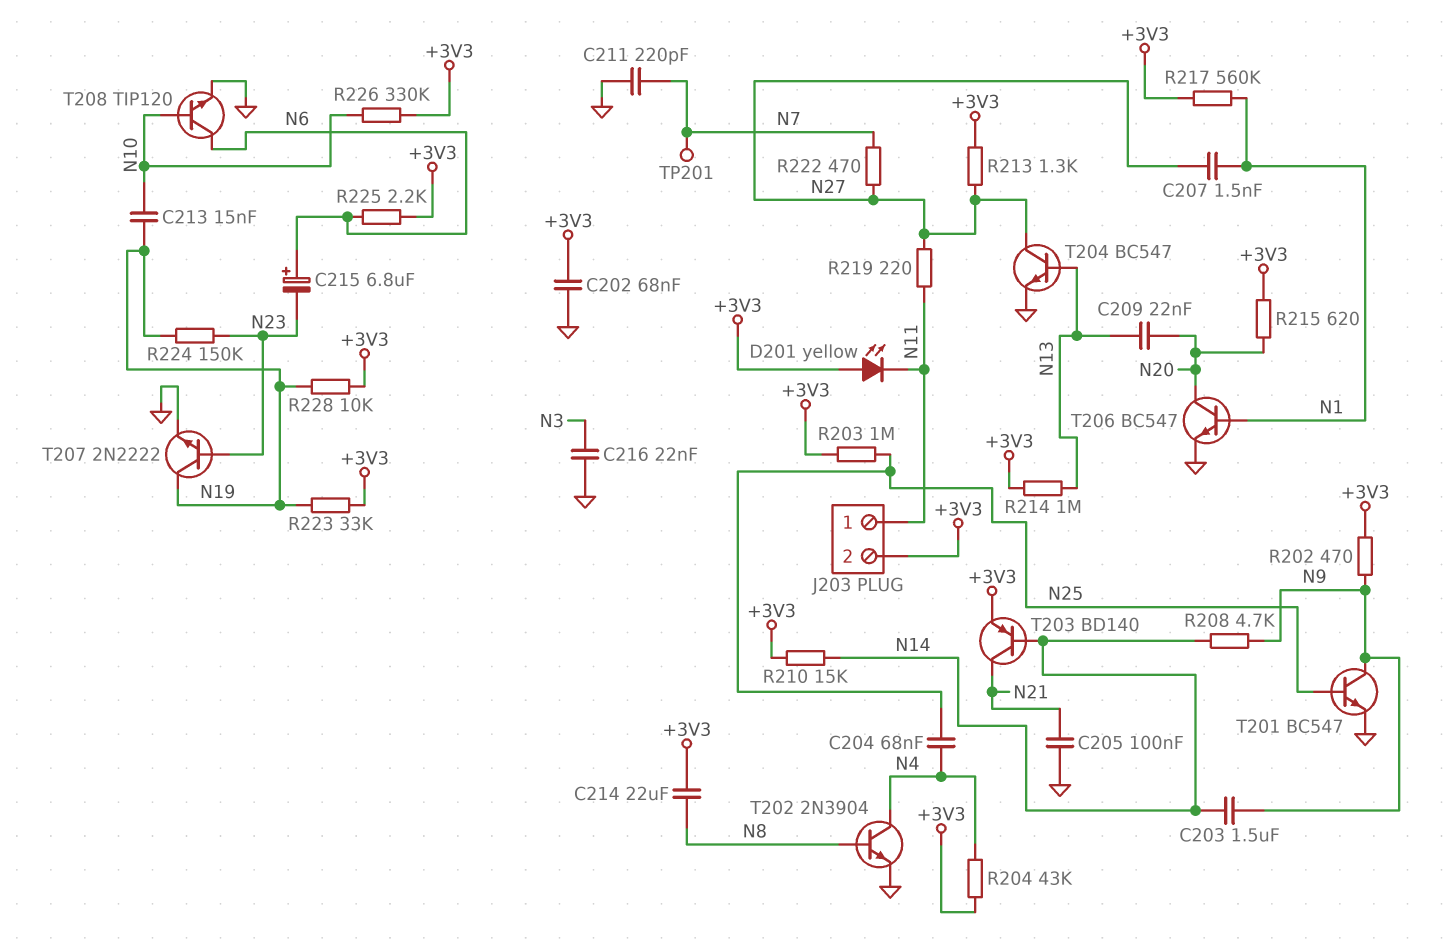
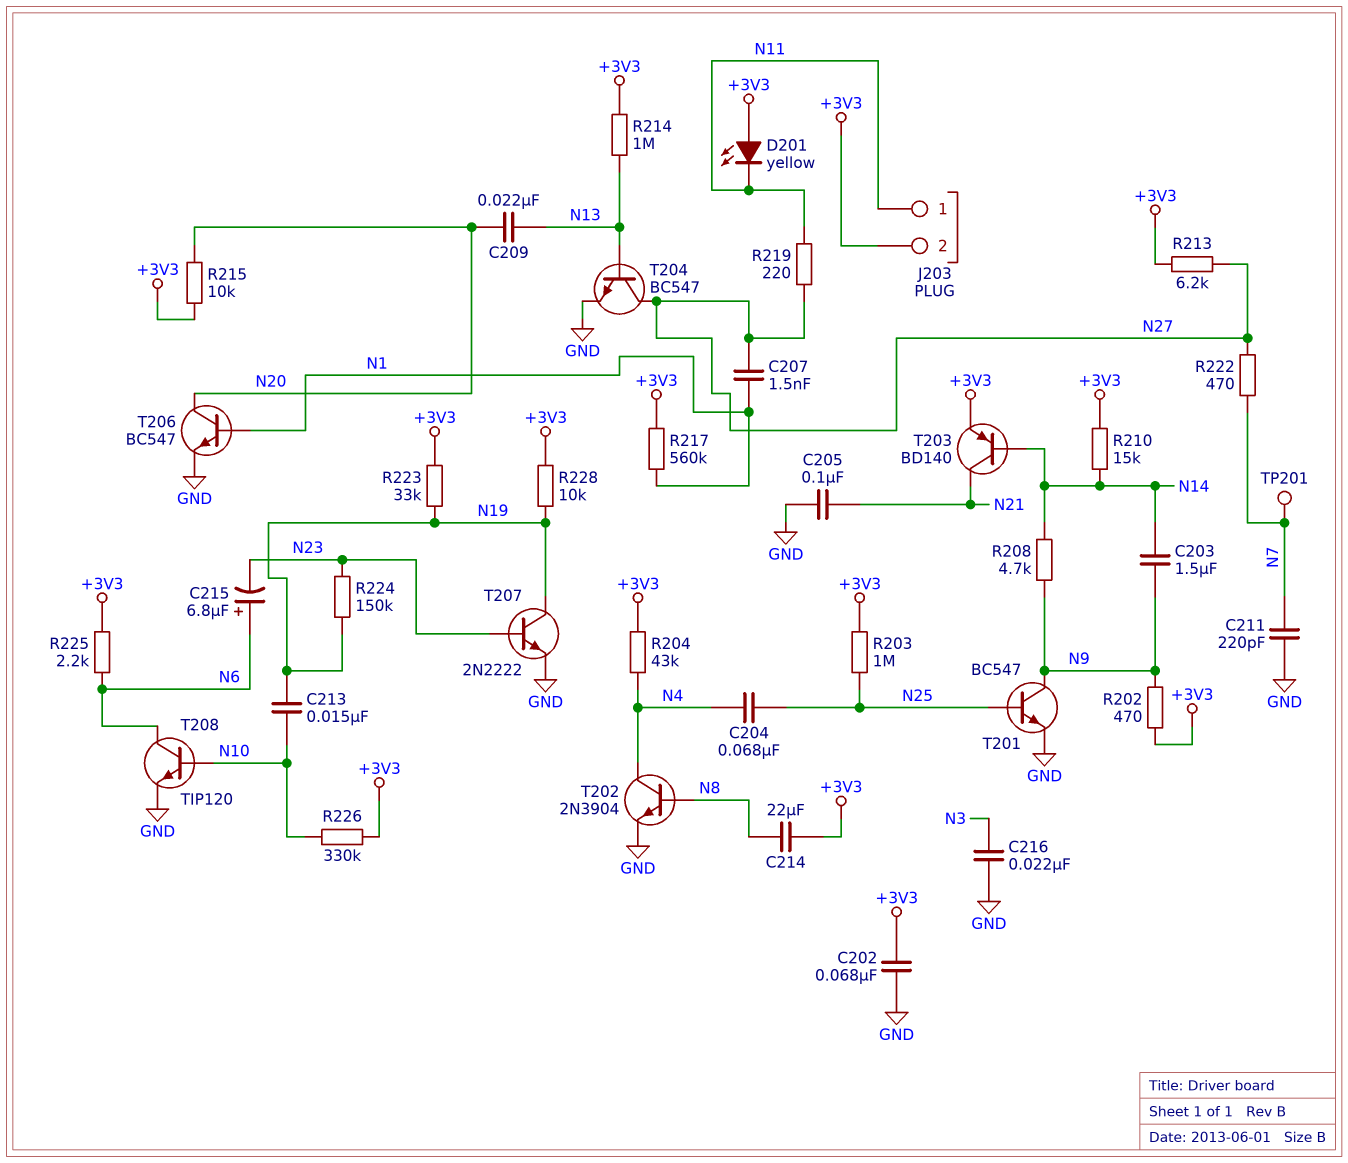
R213: 1.3k (+3V3, N27) -> 6.2k (+3V3, N27)
R215: 620 (+3V3, N20) -> 10k (+3V3, N20)

